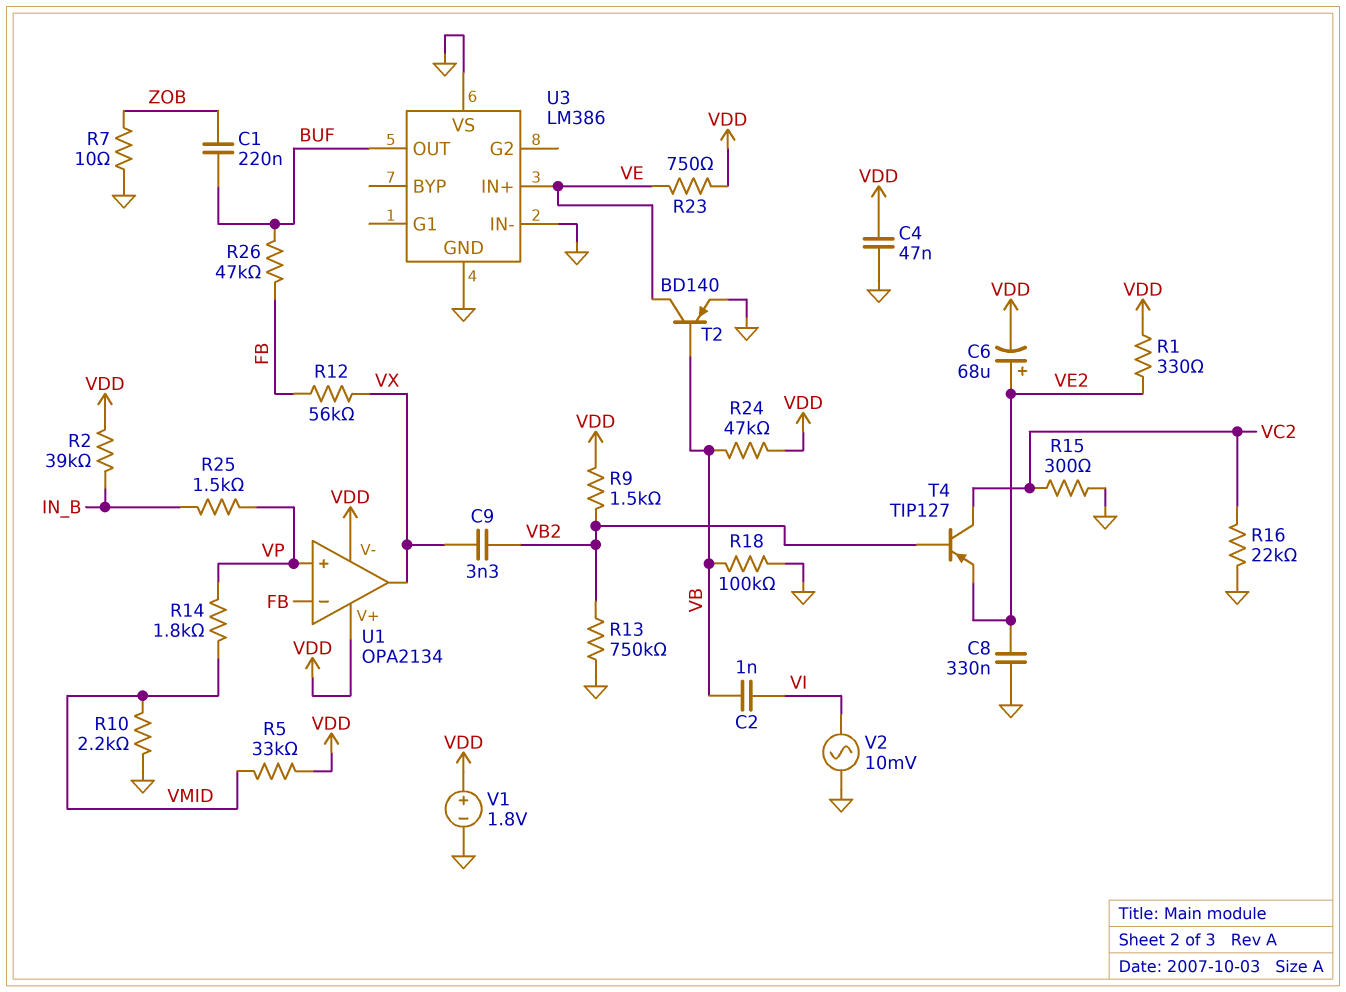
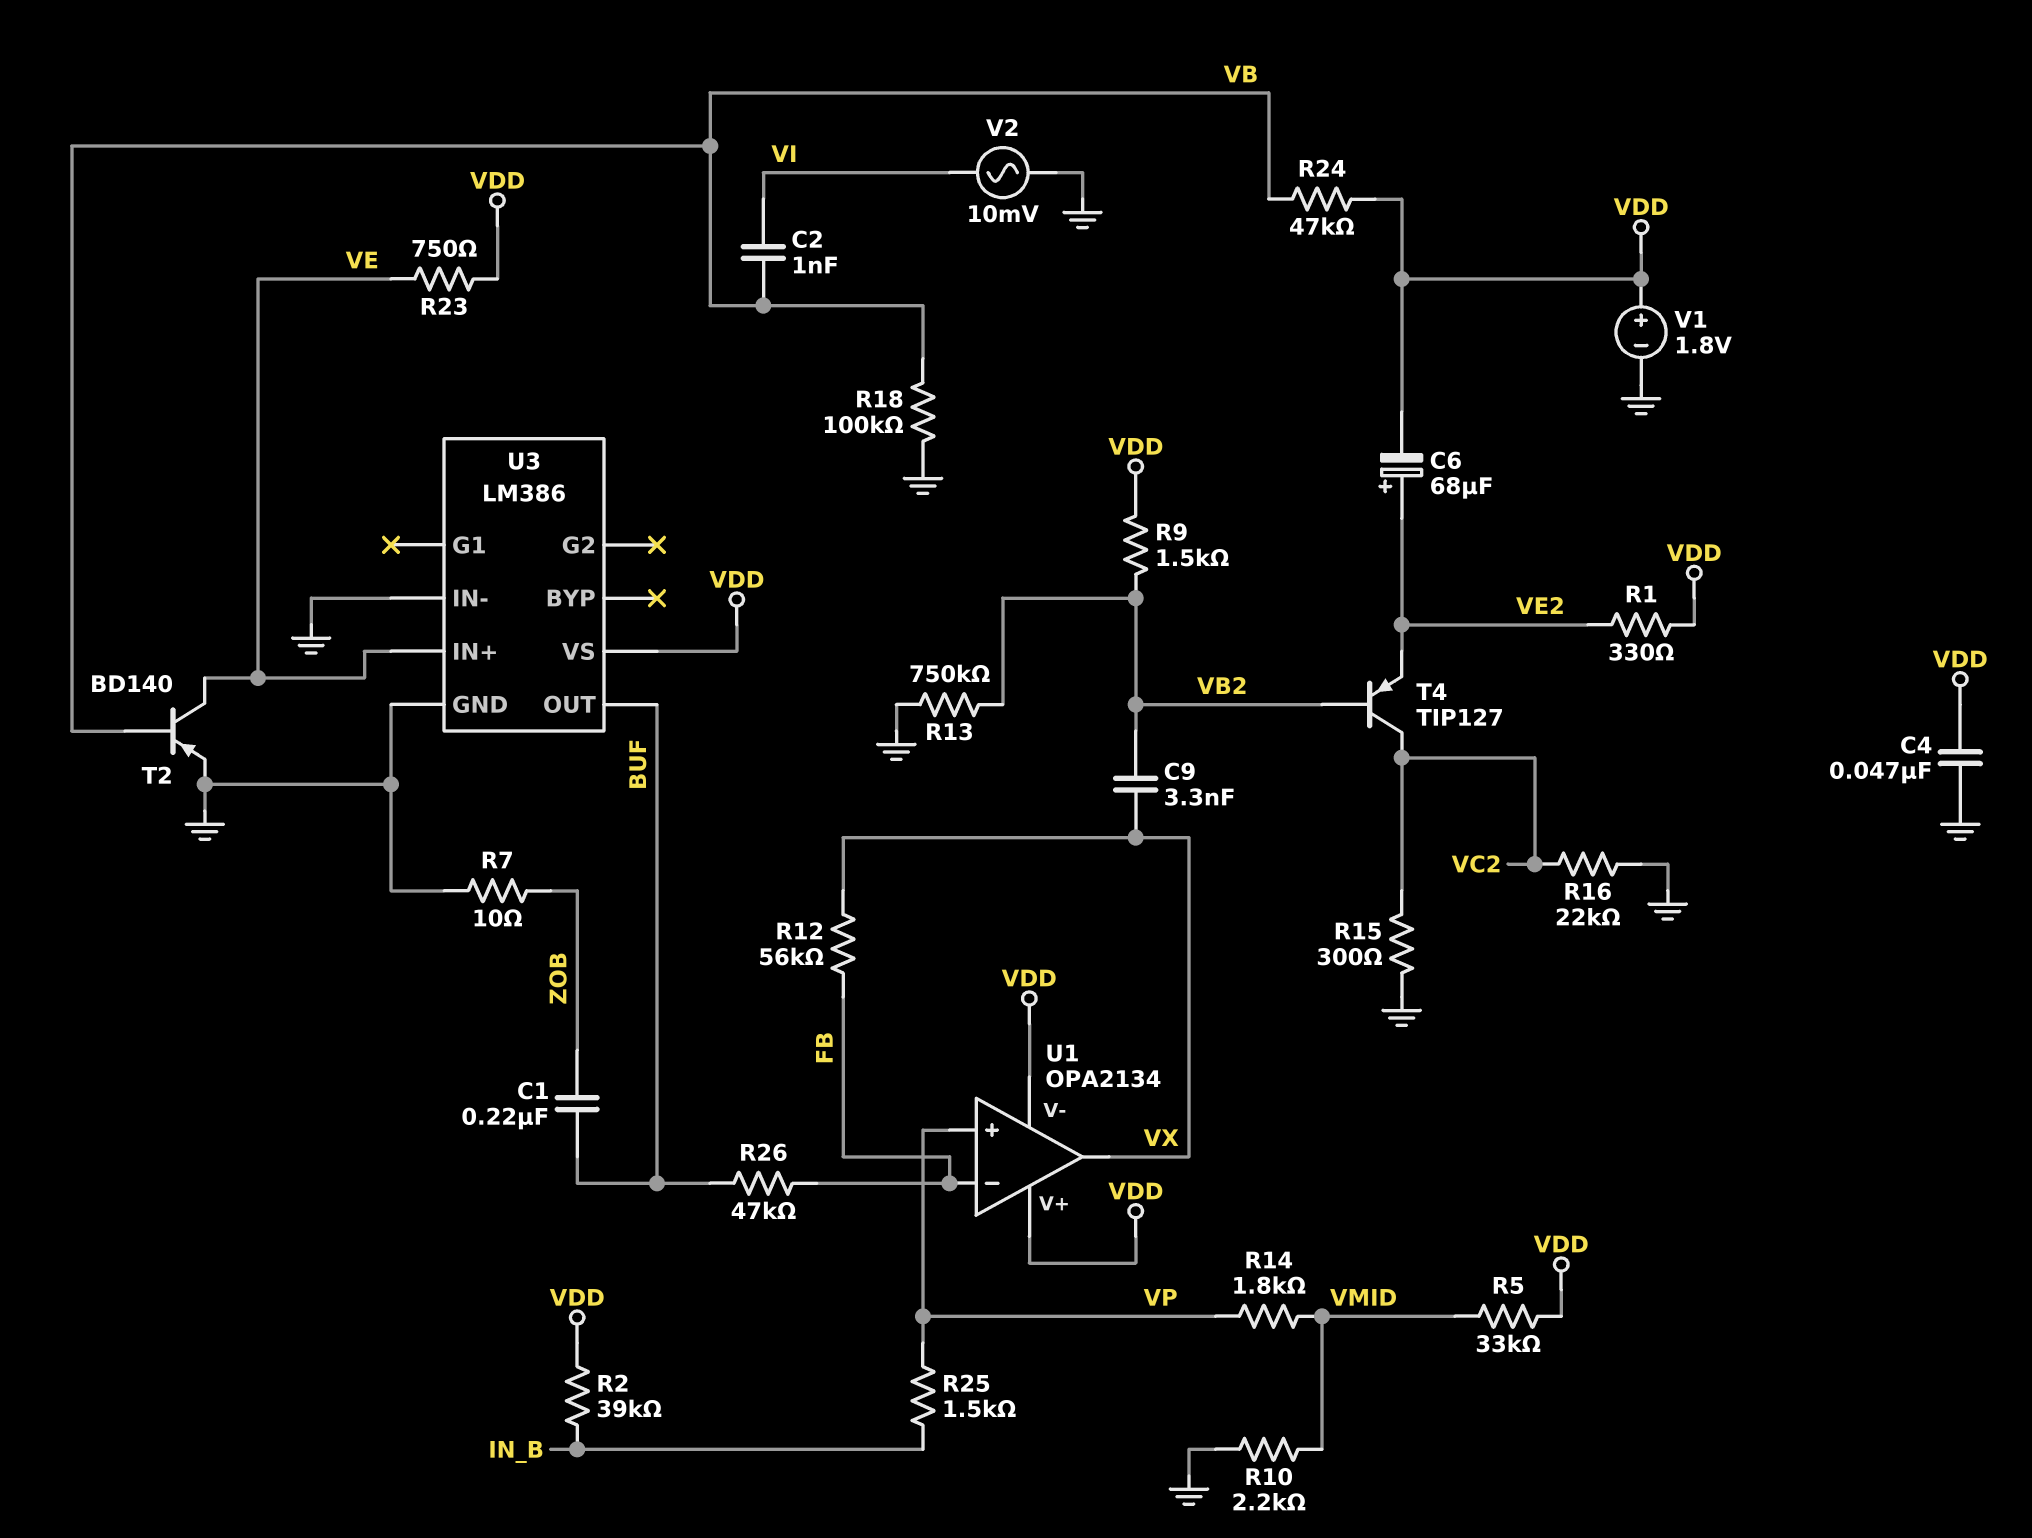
C8: 330nF (GND, VE2) -> none
U3 pin VS: GND -> VDD

